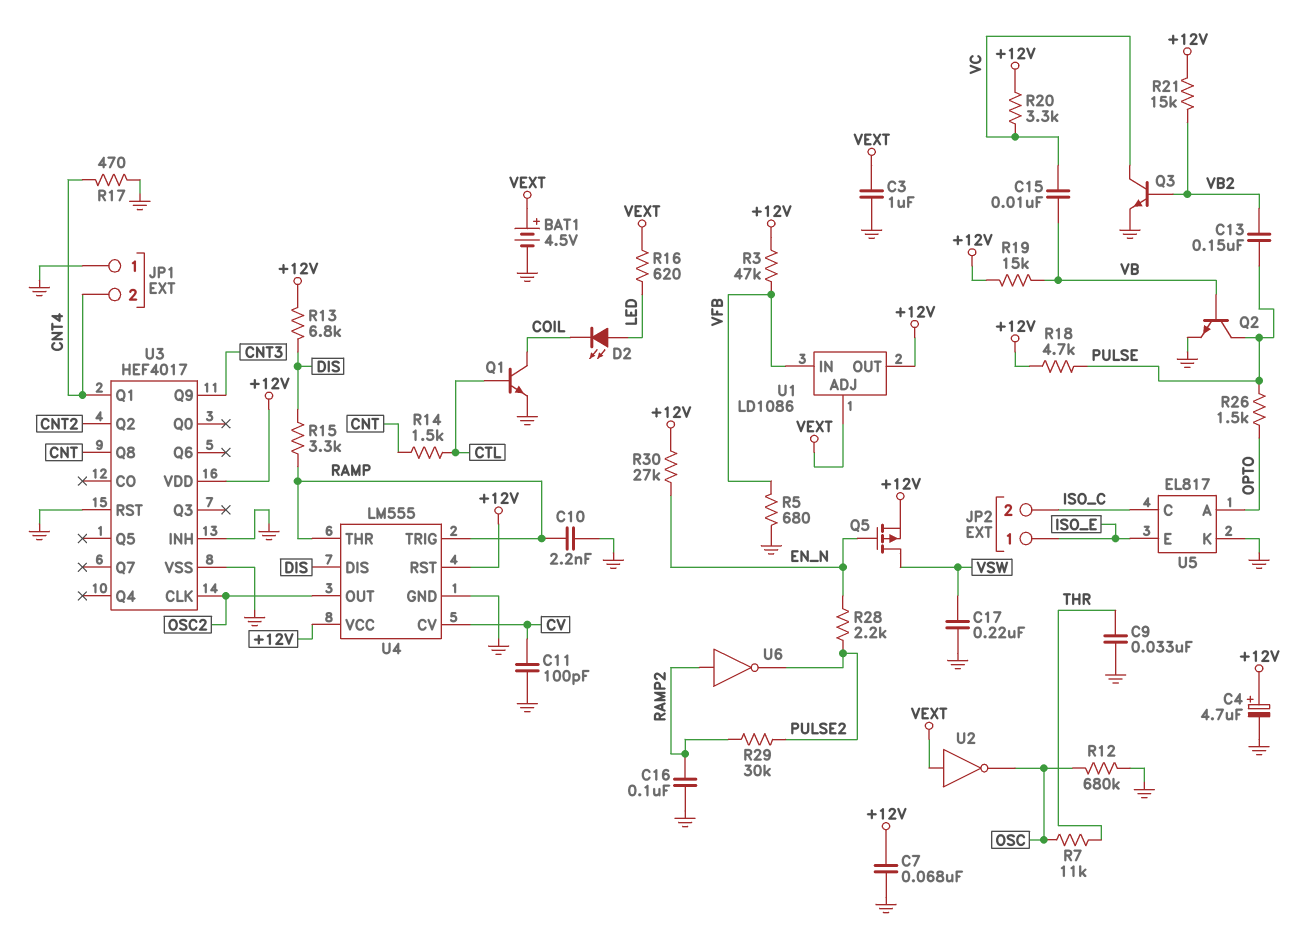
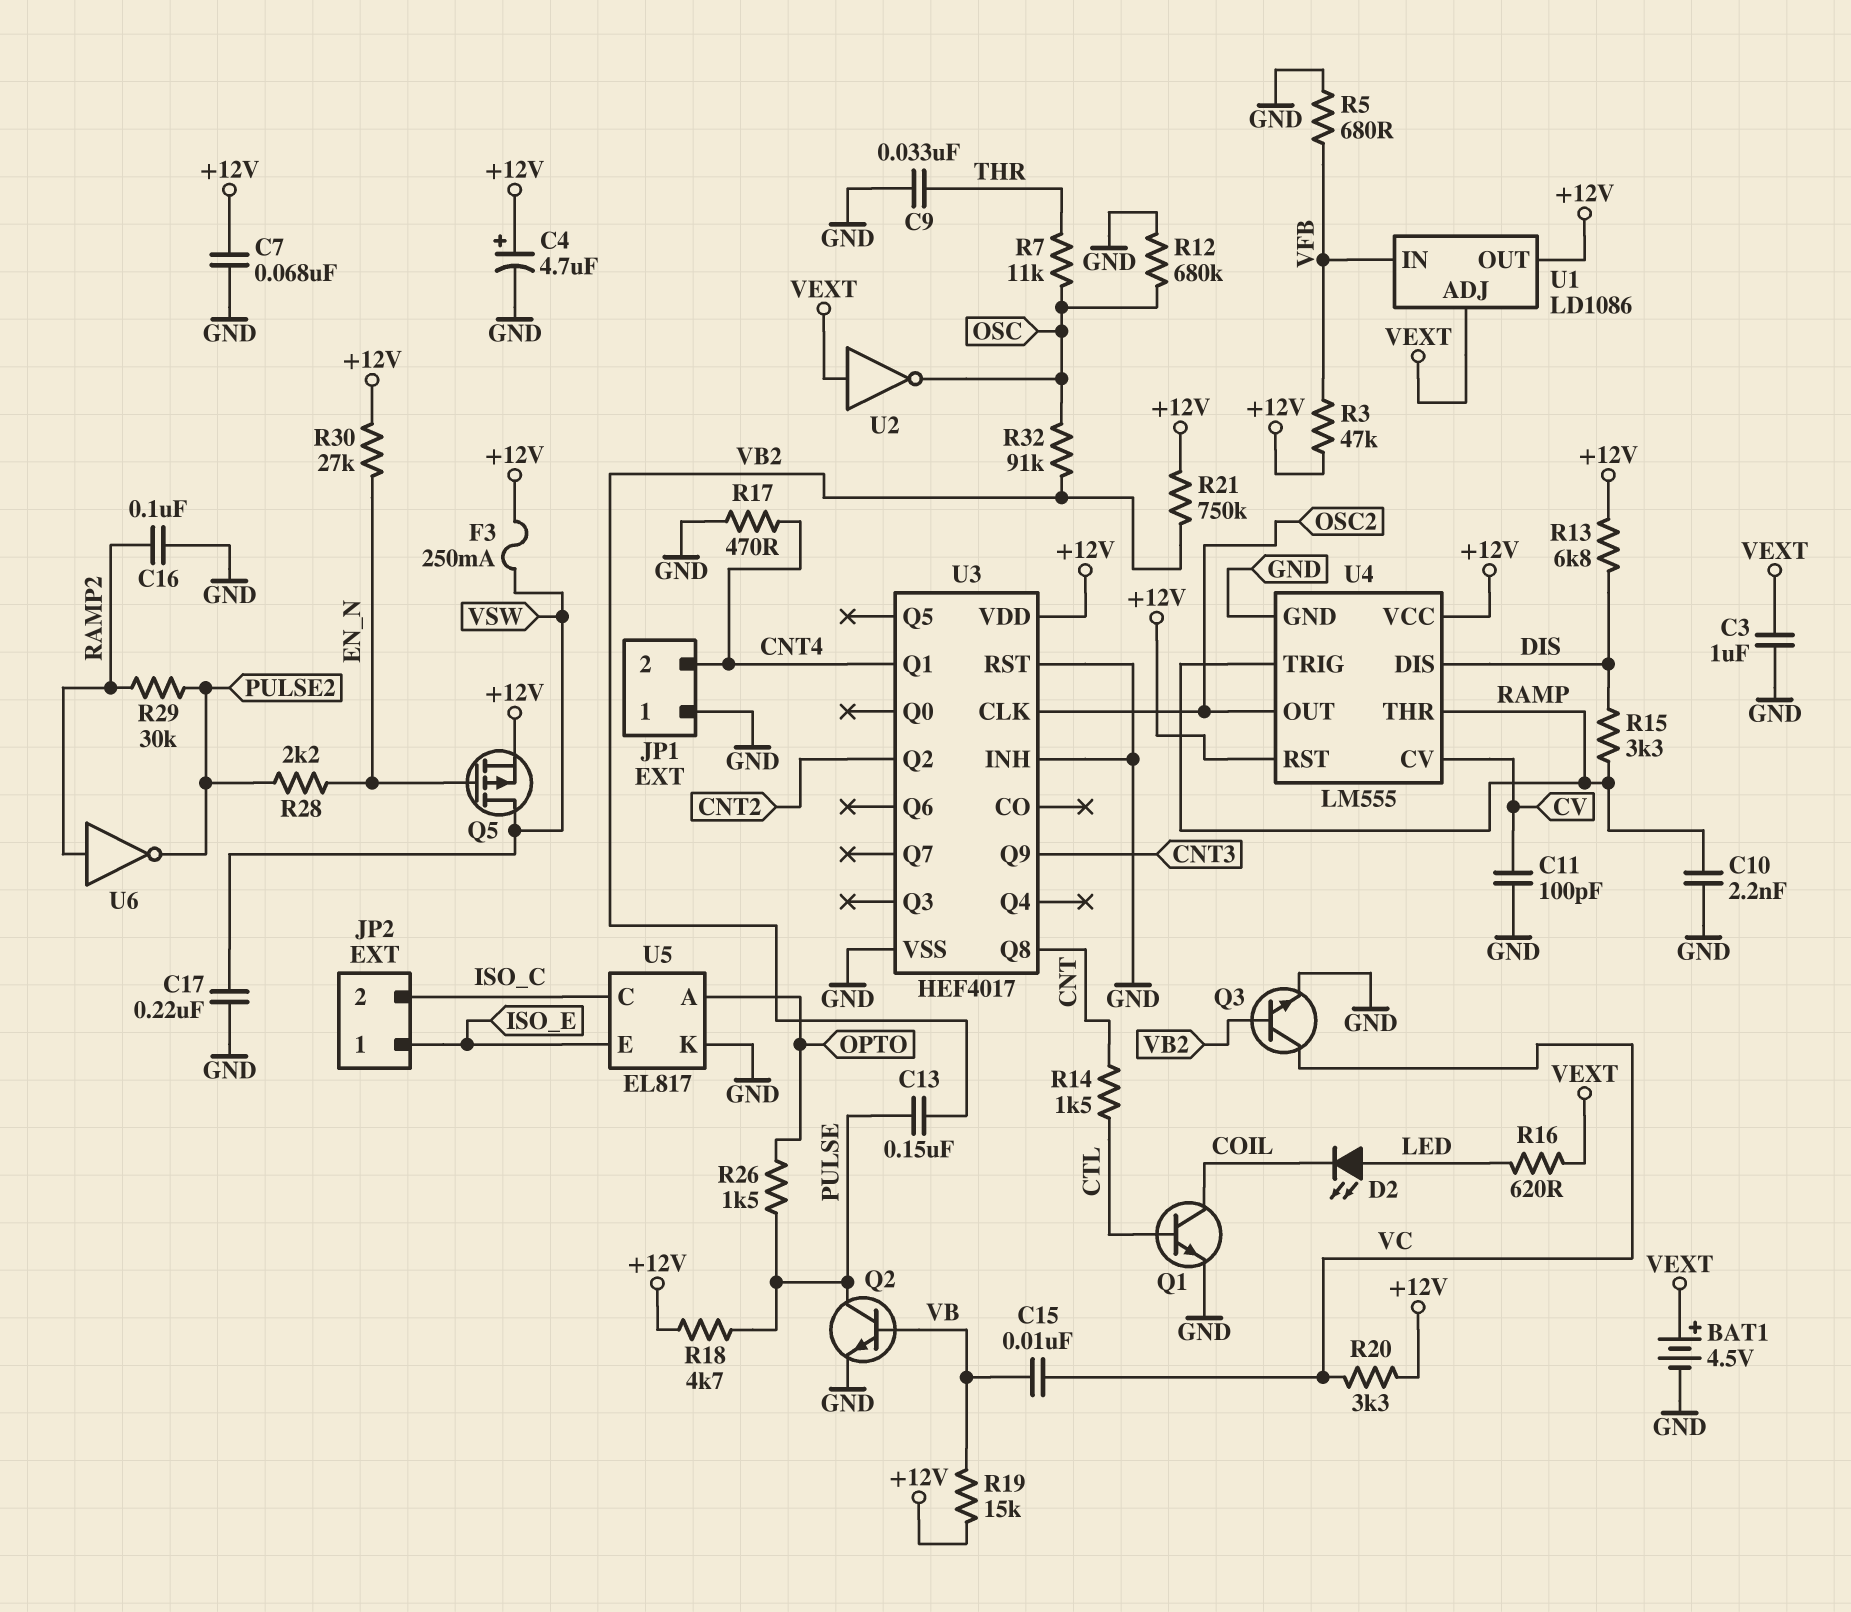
F3: none -> 250mA (+12V, VSW)
R21: 15k (+12V, VB2) -> 750k (+12V, VB2)
R32: none -> 91k (OSC, VB2)

